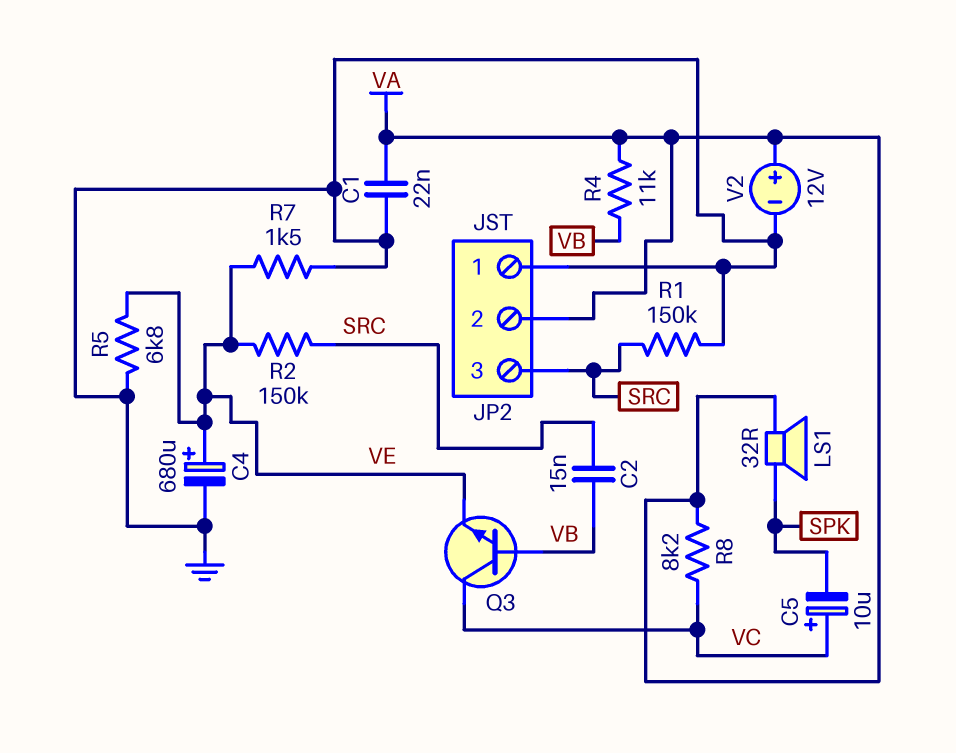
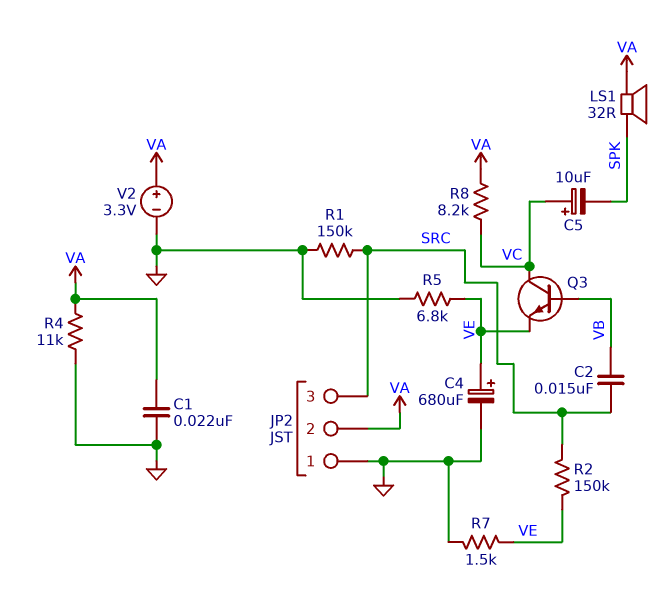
R4: 11k (VA, VB) -> 11k (GND, VA)
V2: 12V (plus VA, minus GND) -> 3.3V (plus VA, minus GND)

